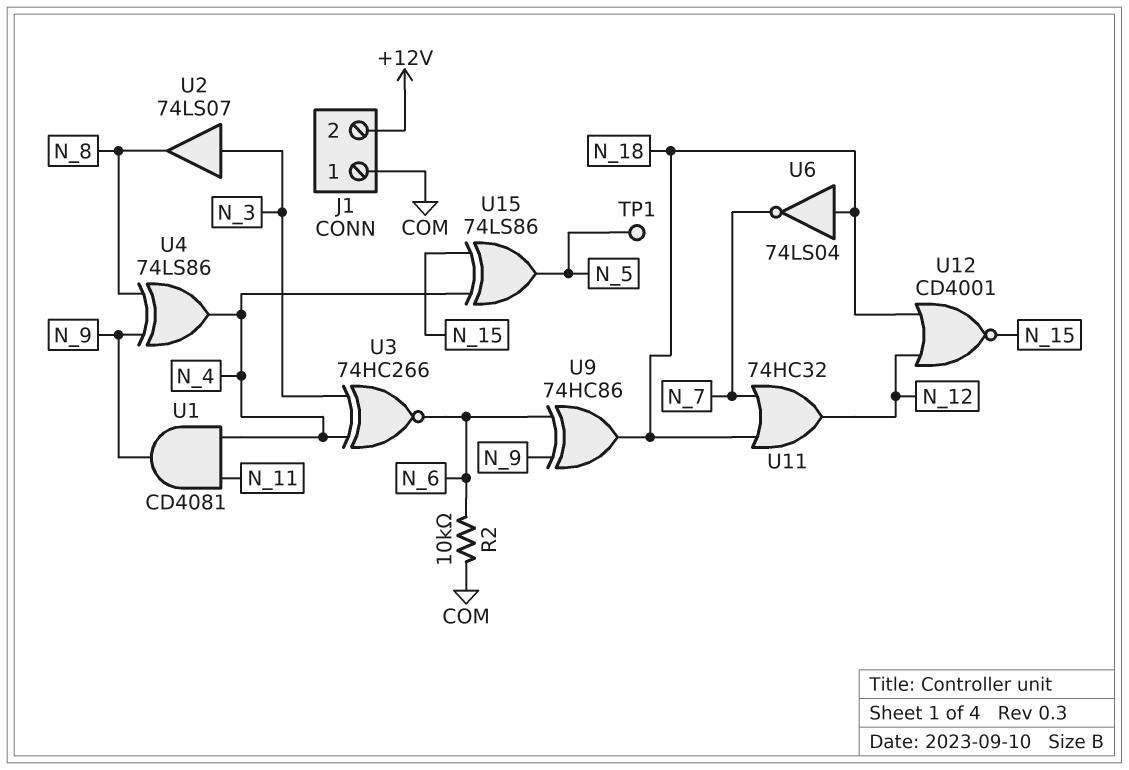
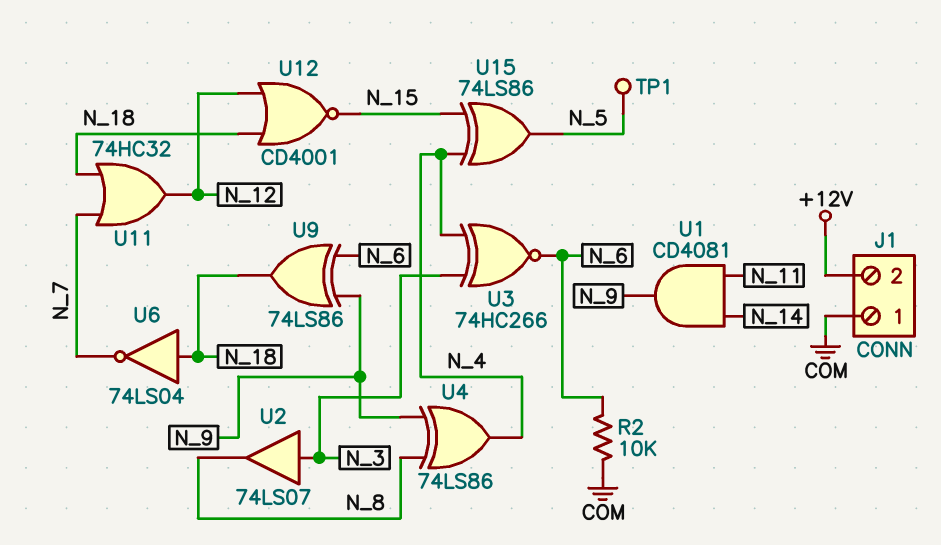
U1: AND CD4081 (in N_4, in N_11, out N_9) -> AND CD4081 (in N_11, in N_14, out N_9)
U9: XOR 74HC86 (in N_6, in N_9, out N_18) -> XOR 74LS86 (in N_6, in N_9, out N_18)

